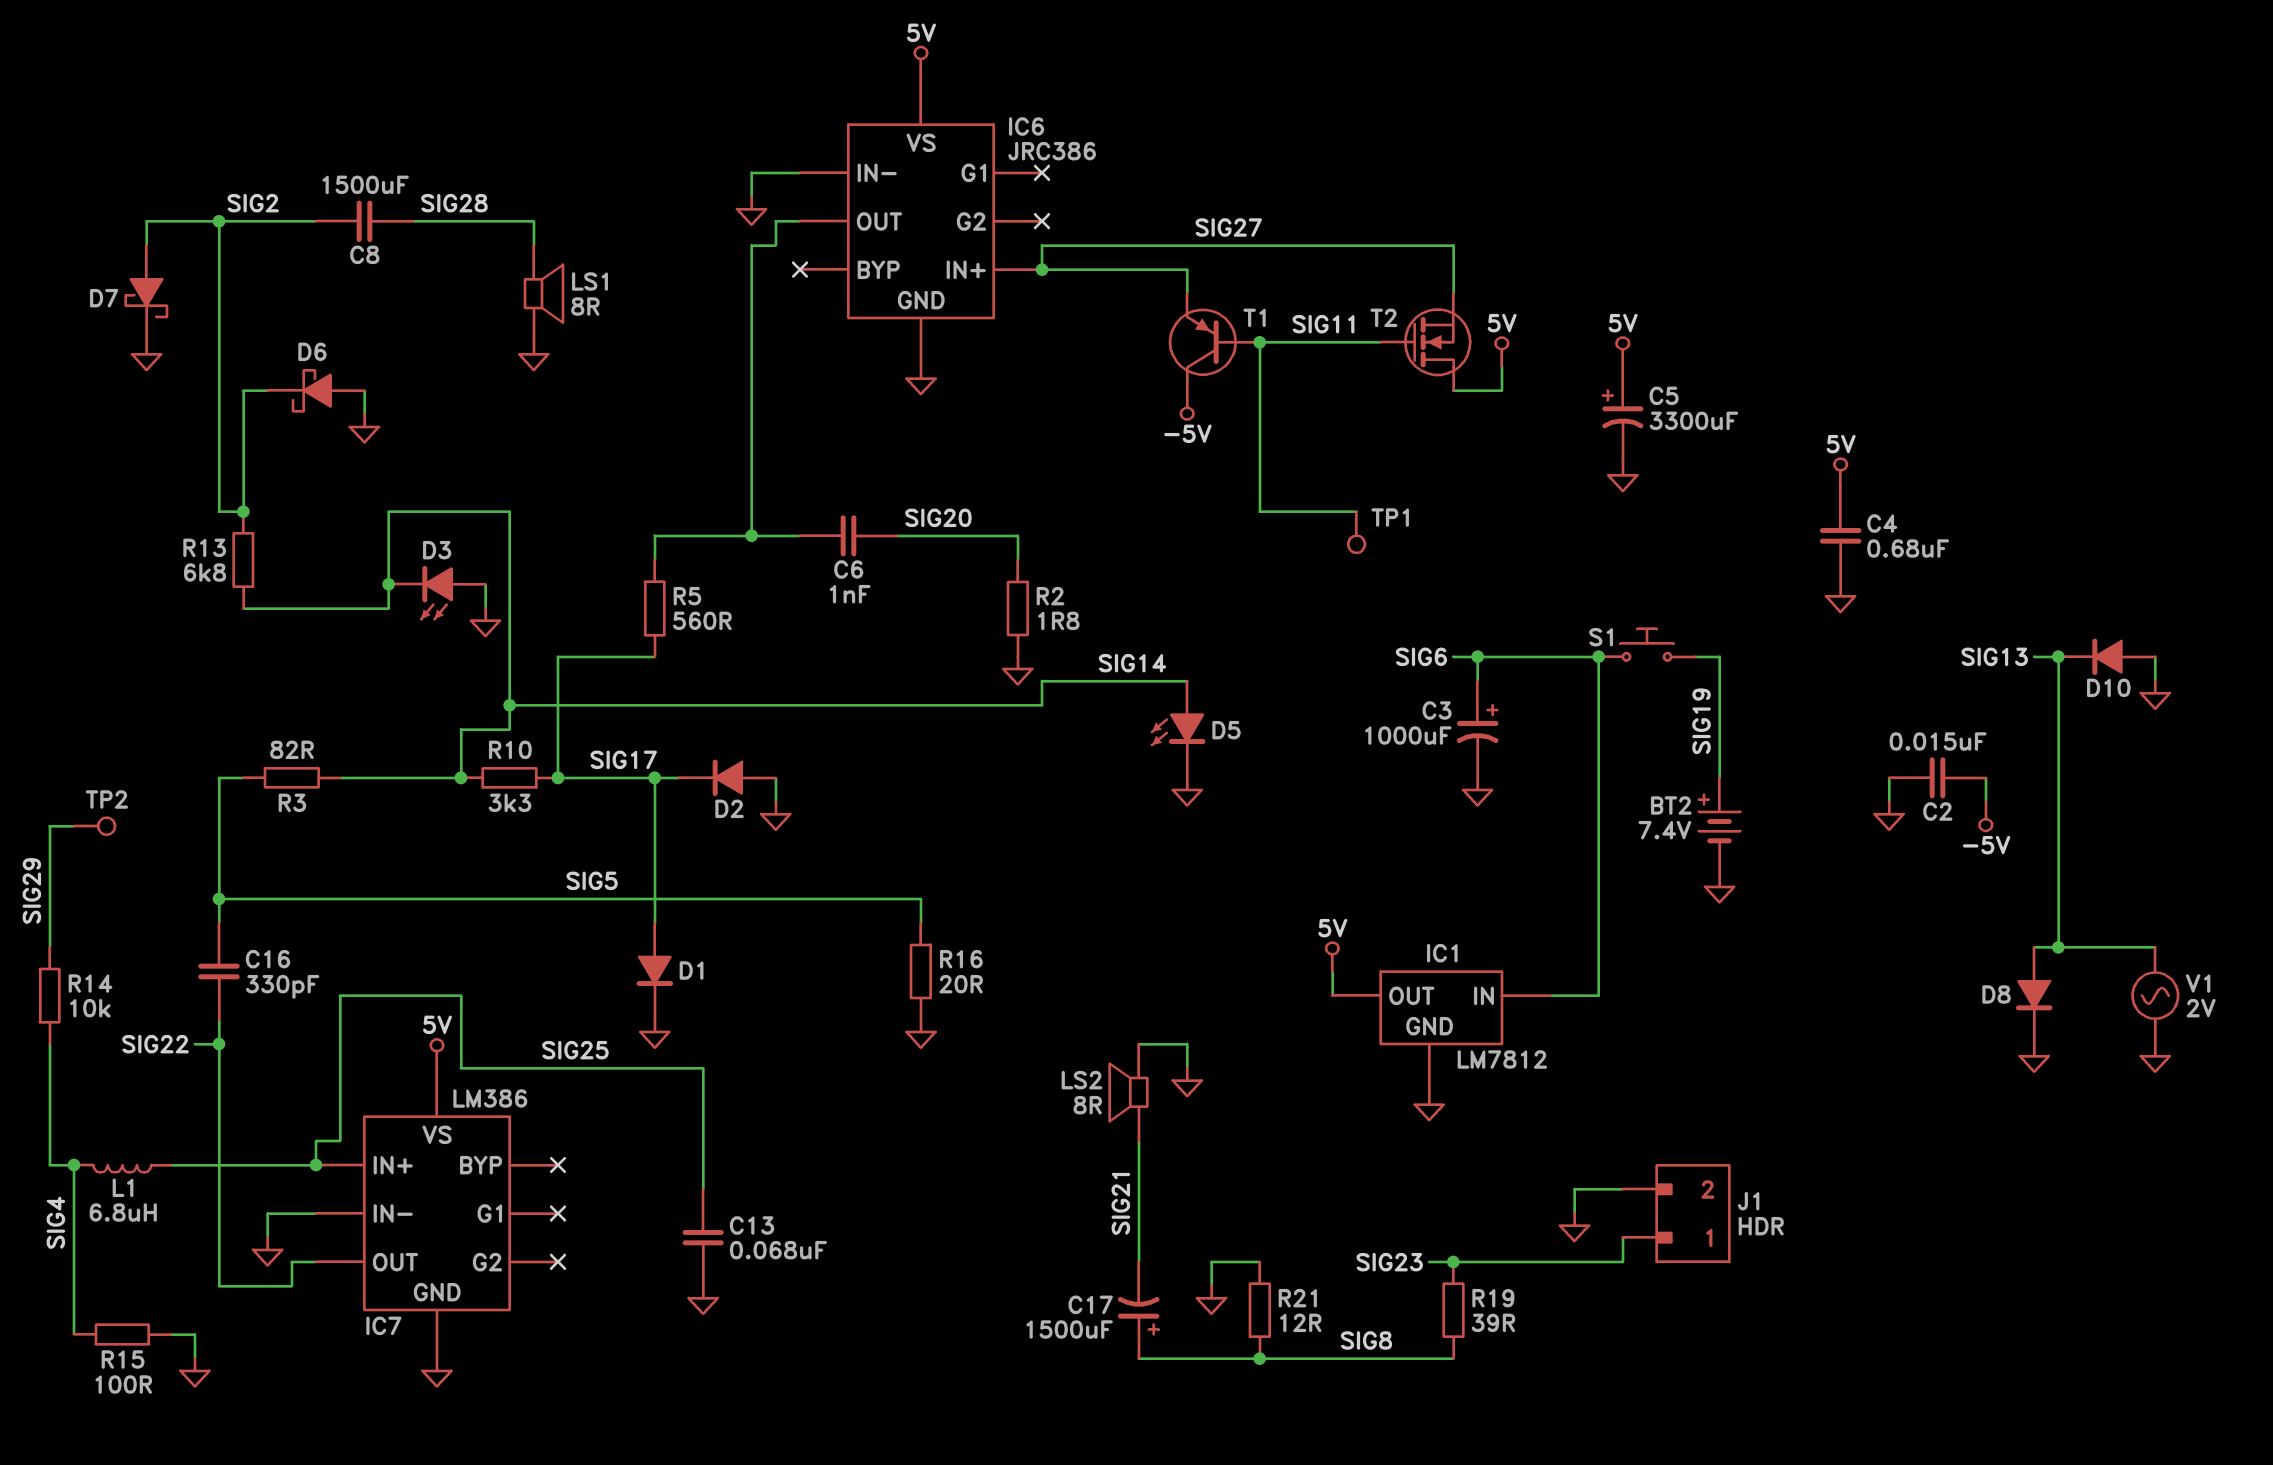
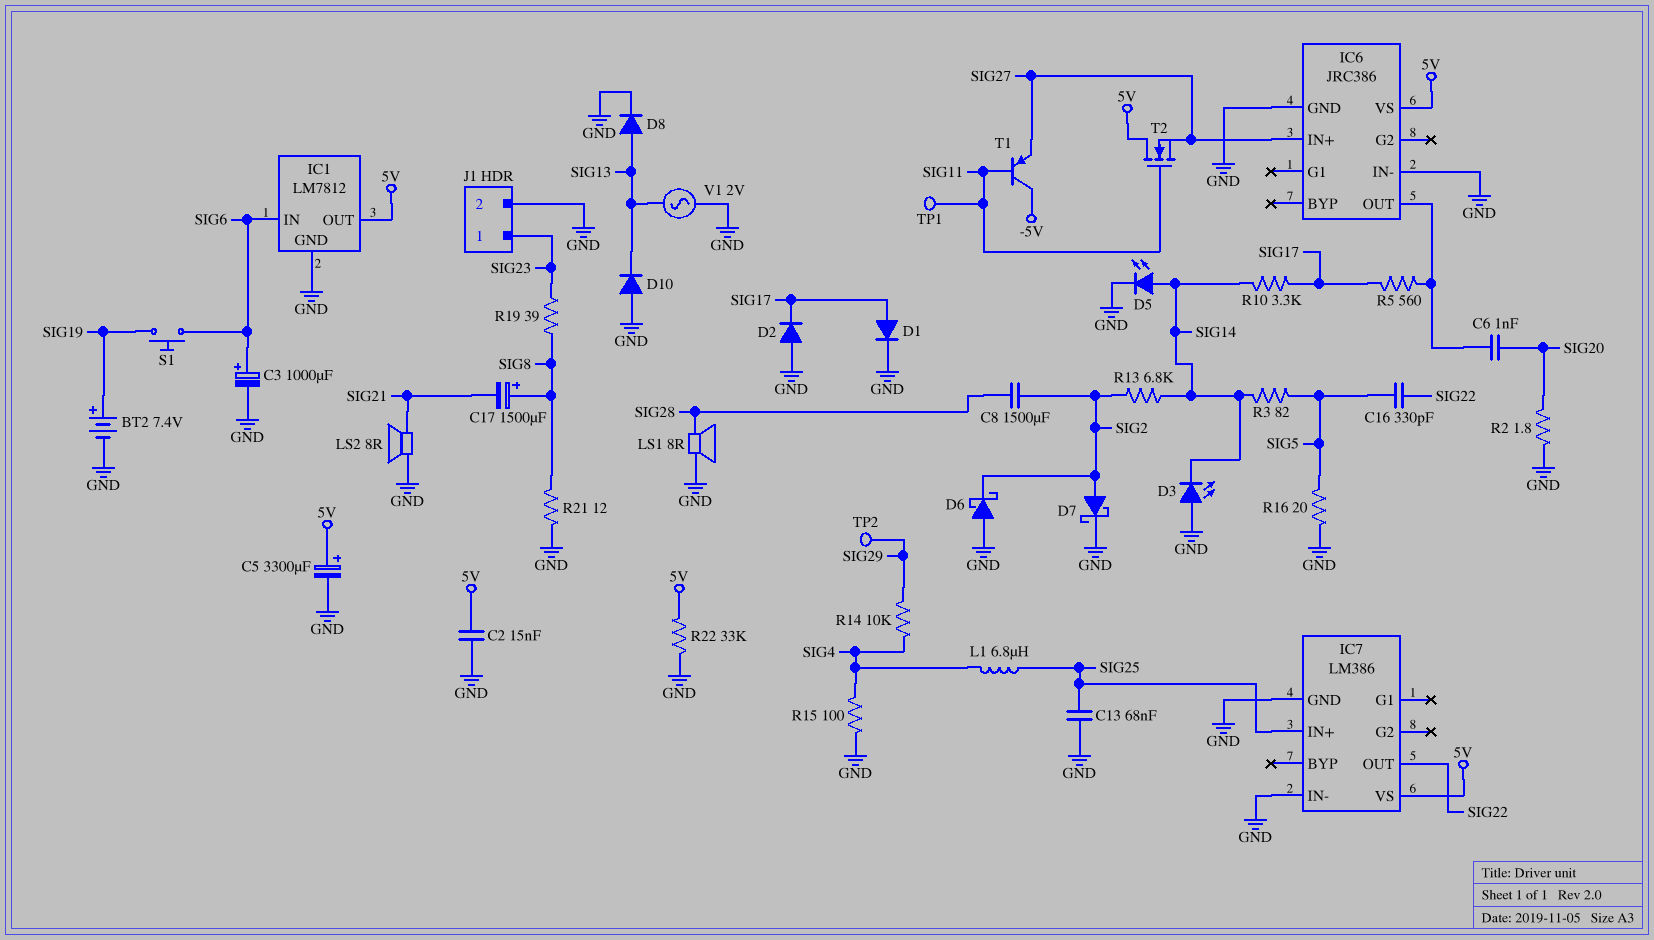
C2: 15nF (-5V, GND) -> 15nF (5V, GND)
C4: 680nF (5V, GND) -> none
R22: none -> 33k (5V, GND)

